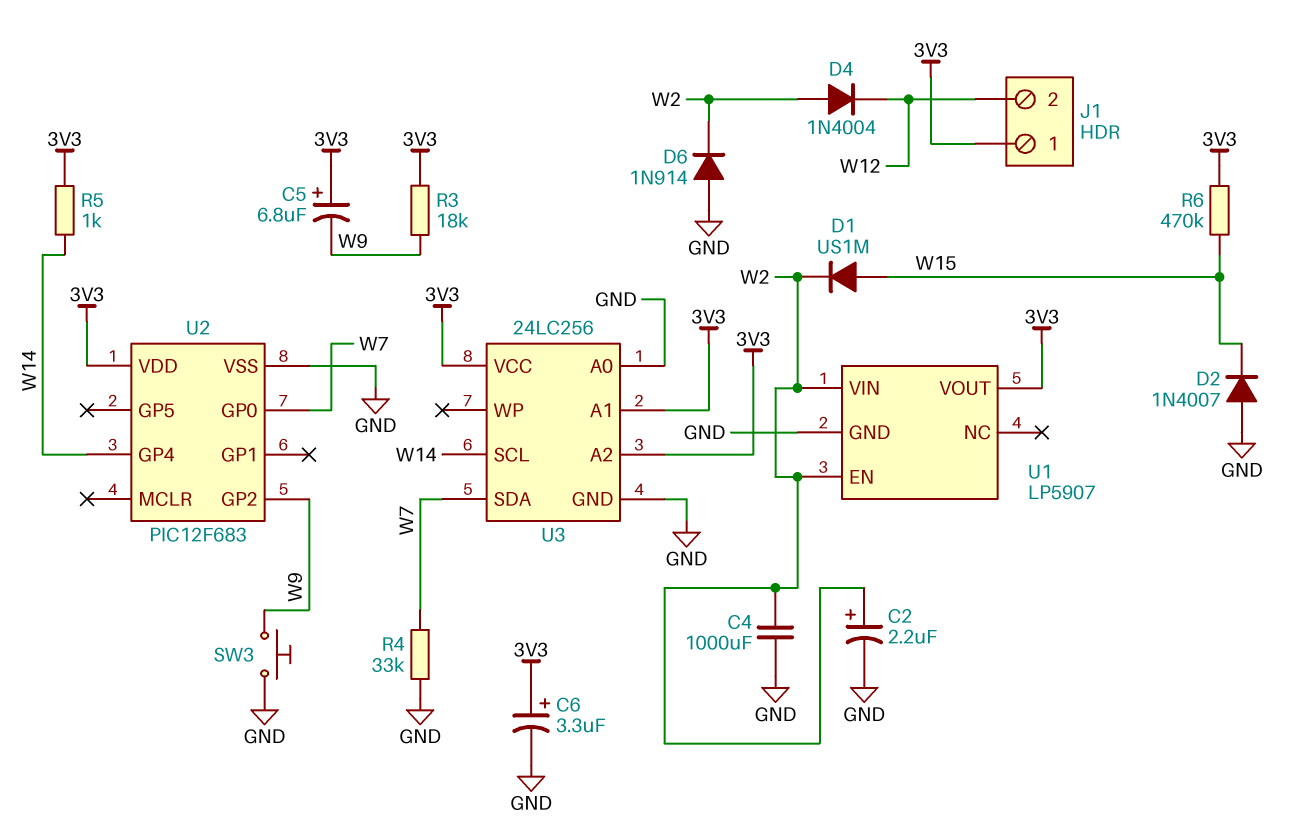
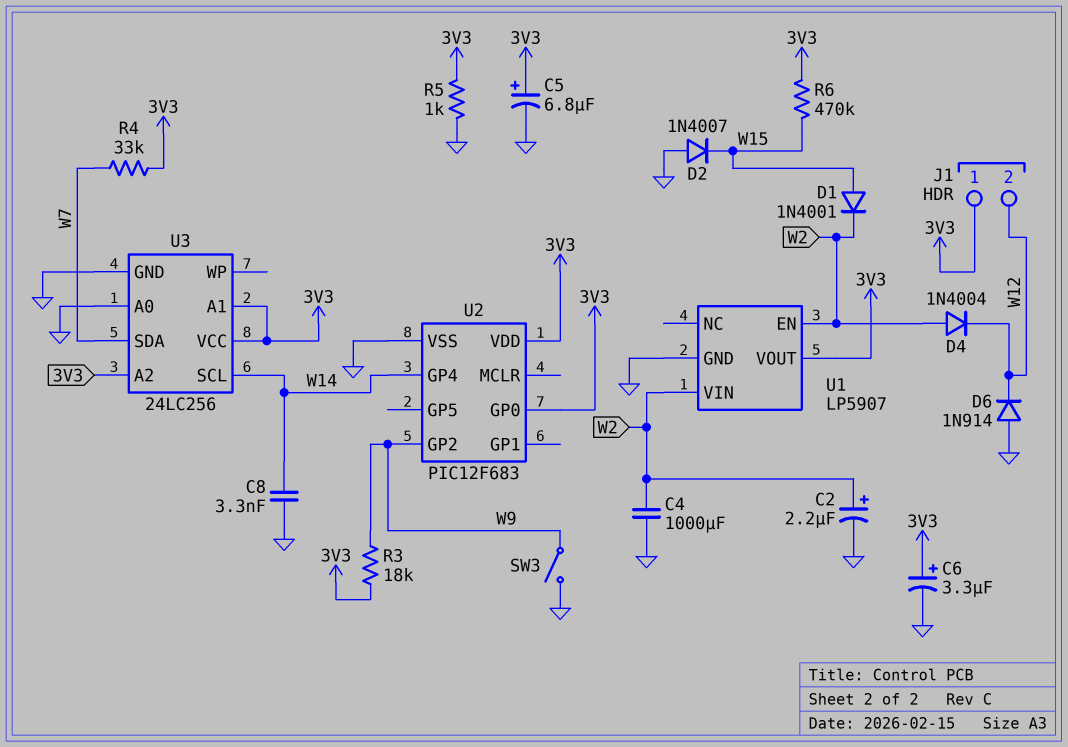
C5: 6.8uF (plus 3V3, minus W9) -> 6.8uF (plus 3V3, minus GND)
C8: none -> 3.3nF (GND, W14)
D1: diode US1M (A W15, K W2) -> diode 1N4001 (A W15, K W2)
D6: diode 1N914 (A GND, K W2) -> diode 1N914 (A GND, K W12)
R4: 33k (GND, W7) -> 33k (3V3, W7)
R5: 1k (3V3, W14) -> 1k (3V3, GND)
SW3: button (GND, W9) -> switch (GND, W9)
U2 pin GP0: W7 -> 3V3

